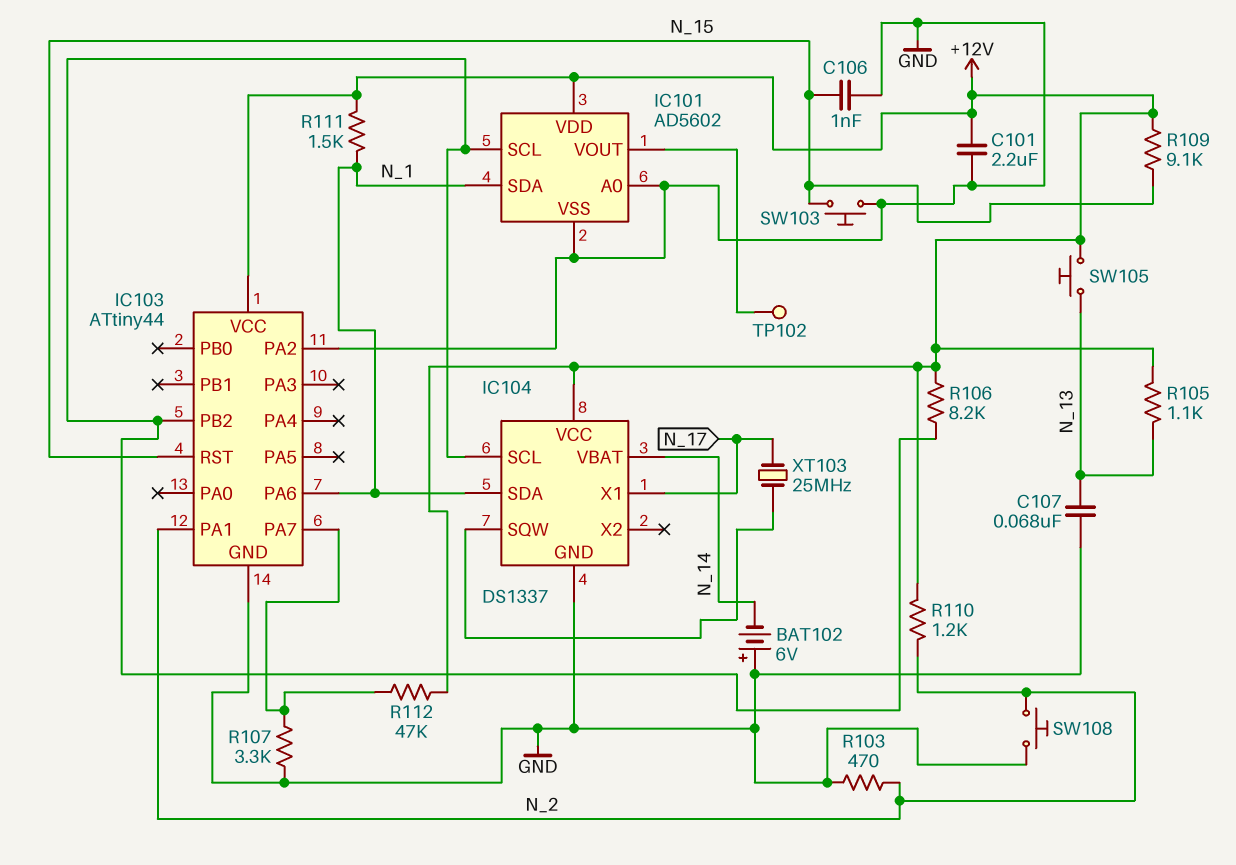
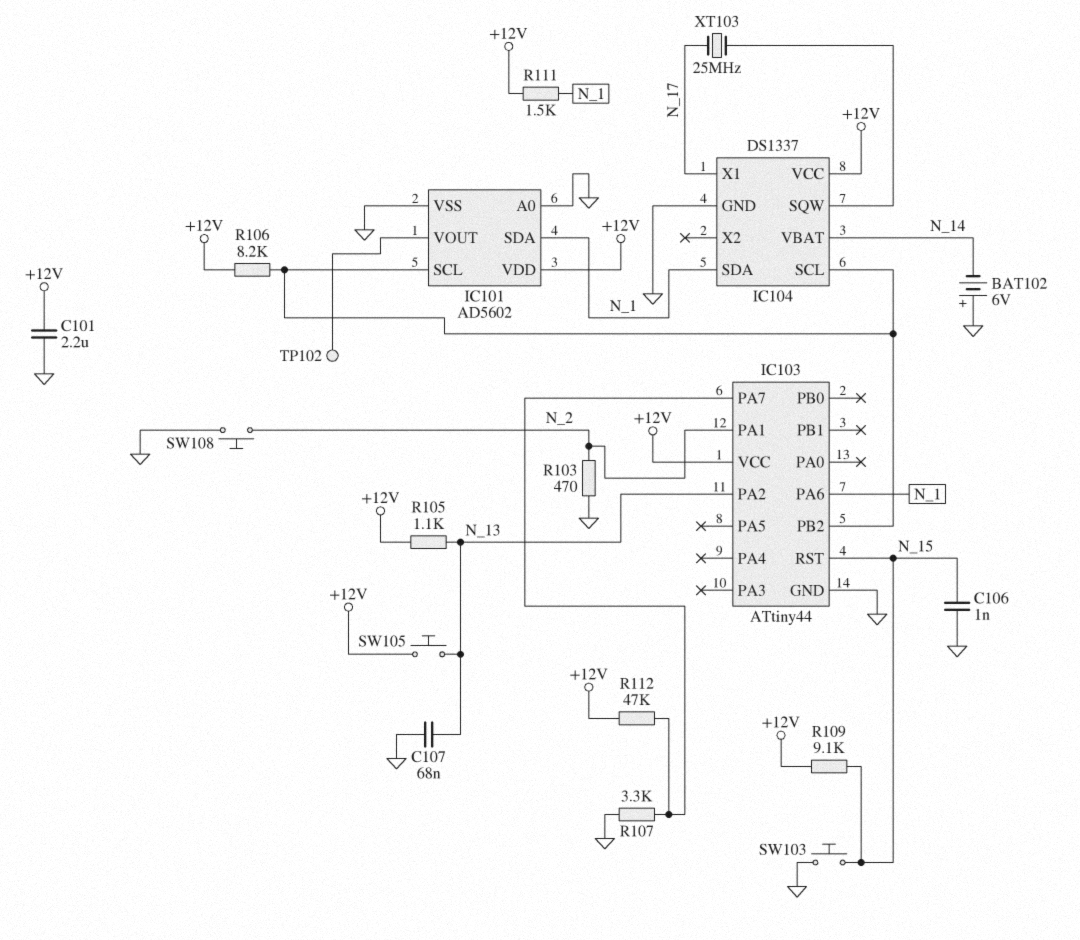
IC103 pin PA2: GND -> N_13
R110: 1.2k (+12V, N_2) -> none

